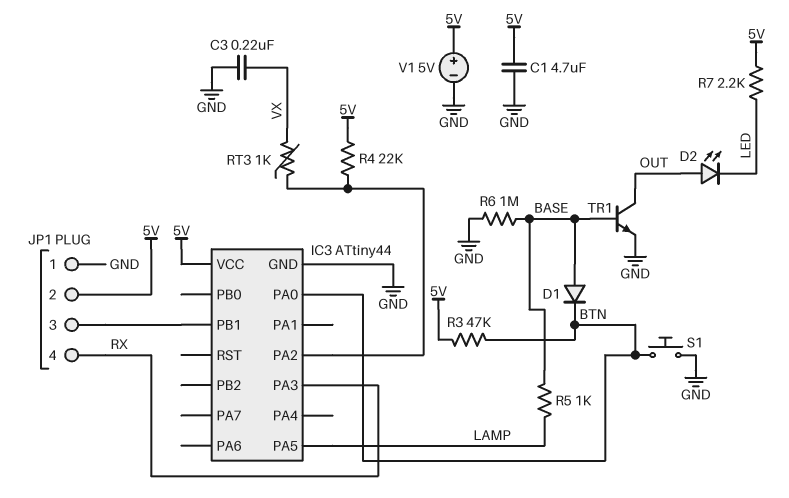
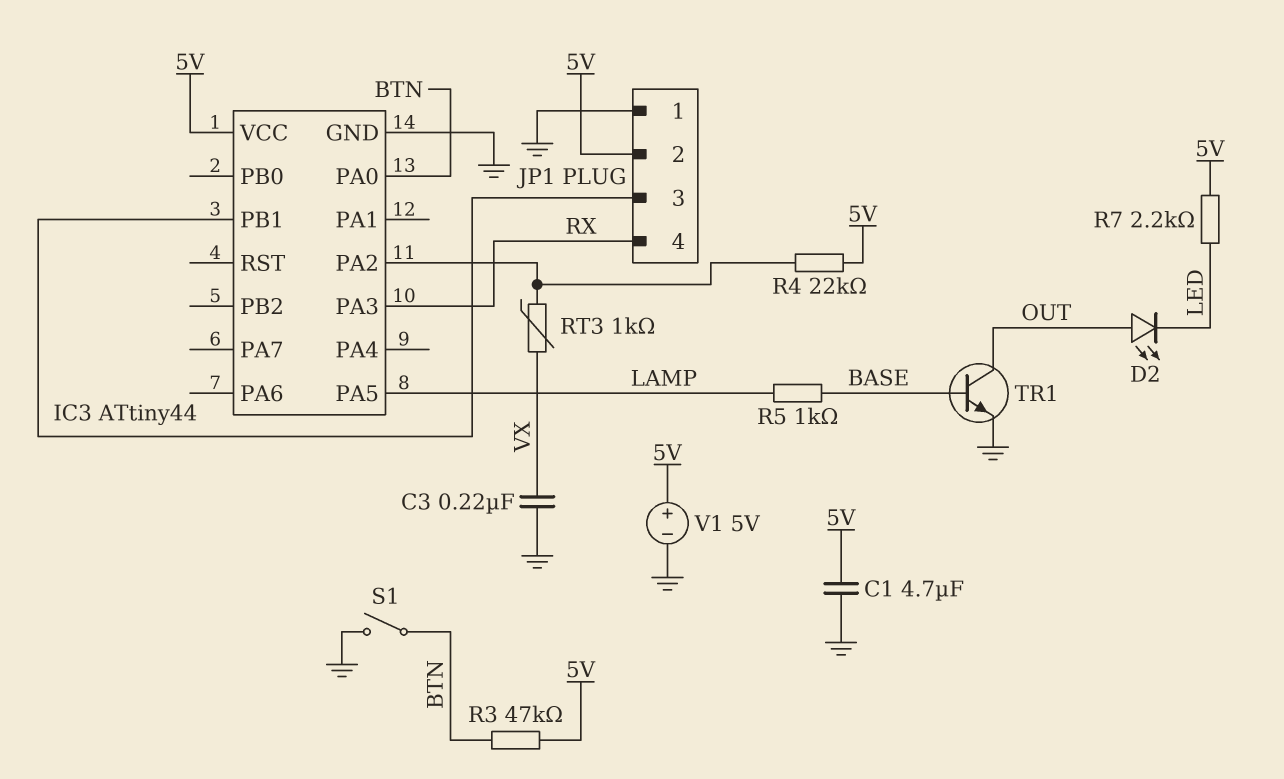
D1: diode (A BASE, K BTN) -> none
R6: 1M (BASE, GND) -> none
S1: button (BTN, GND) -> switch (BTN, GND)

